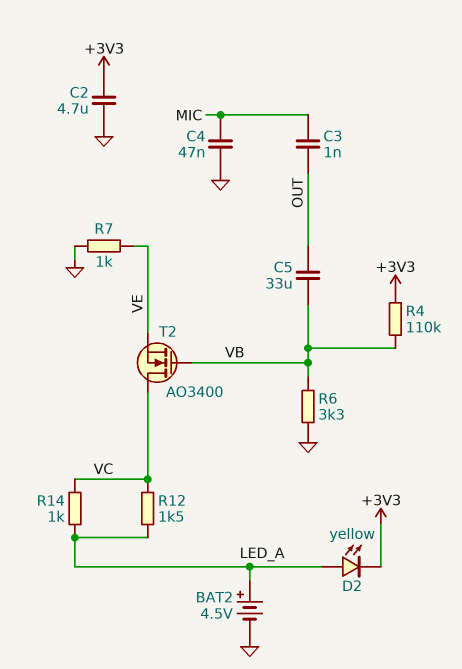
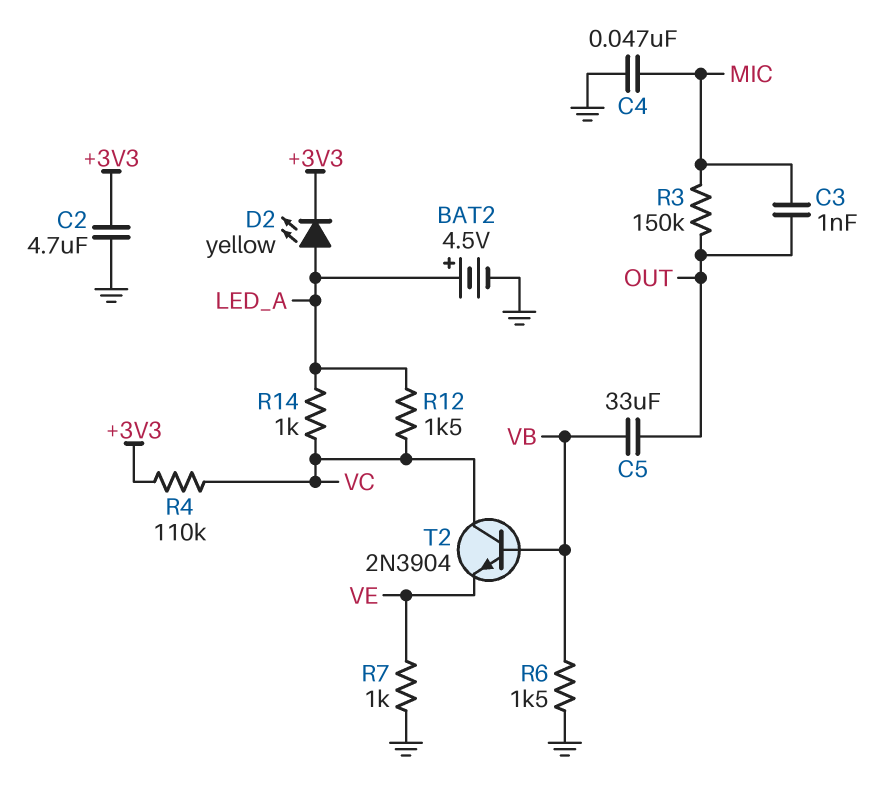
R3: none -> 150k (MIC, OUT)
R4: 110k (+3V3, VB) -> 110k (+3V3, VC)
R6: 3.3k (GND, VB) -> 1.5k (GND, VB)
T2: NMOS AO3400 (G VB, D VC, S VE) -> NPN 2N3904 (B VB, C VC, E VE)

